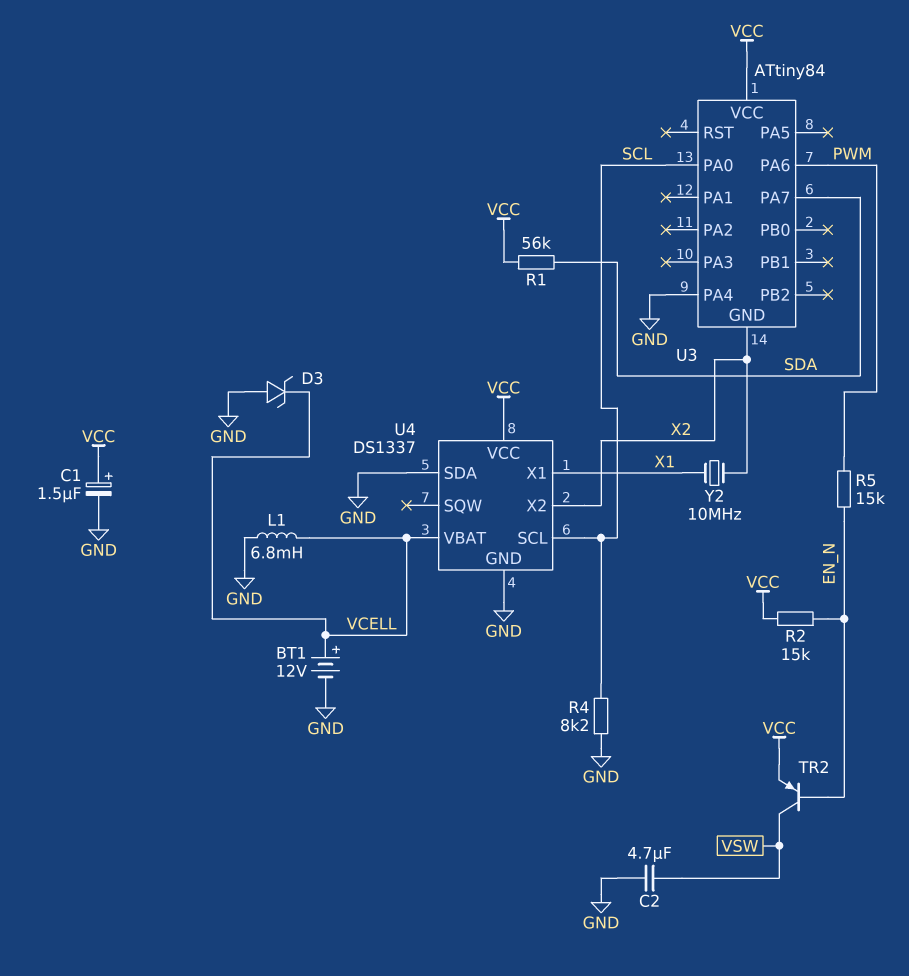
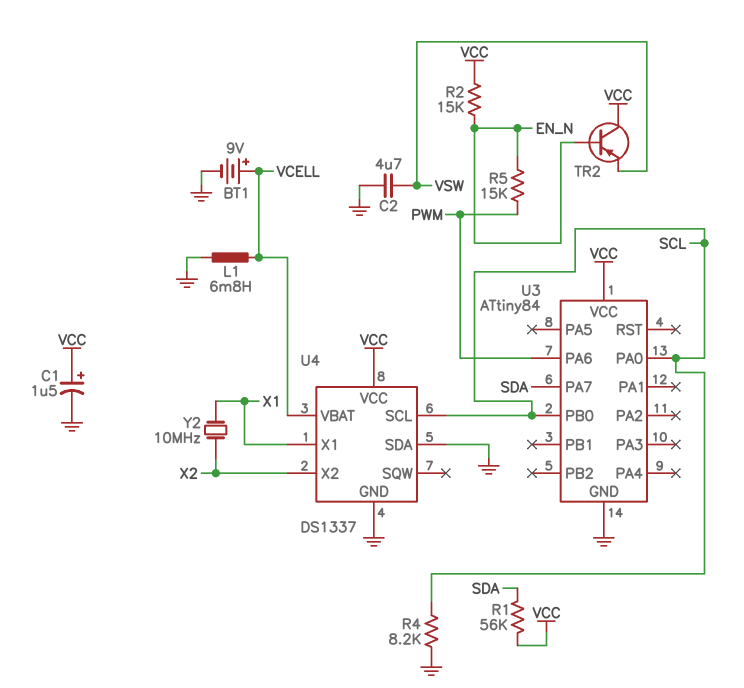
BT1: 12V (plus VCELL, minus GND) -> 9V (plus VCELL, minus GND)
D3: zener (A GND, K VCELL) -> none
TR2: PNP (B EN_N, C VSW, E VCC) -> PNP (B EN_N, C VCC, E VSW)
U3 pin GND: X2 -> GND
U3 pin PA4: GND -> none
U3 pin PB0: none -> SCL

